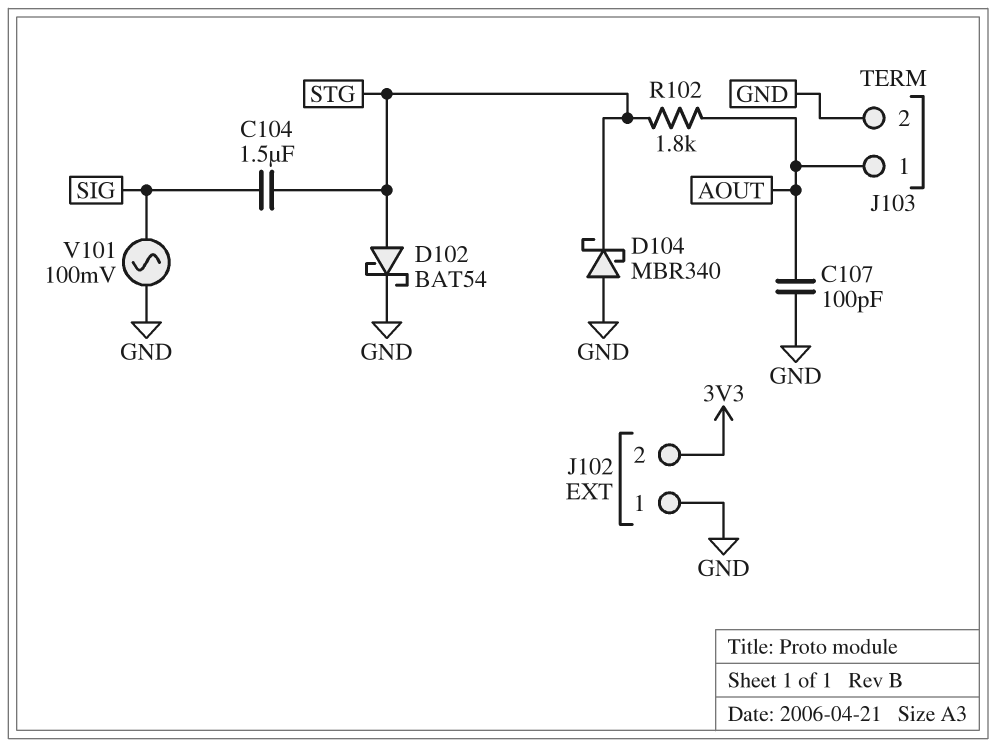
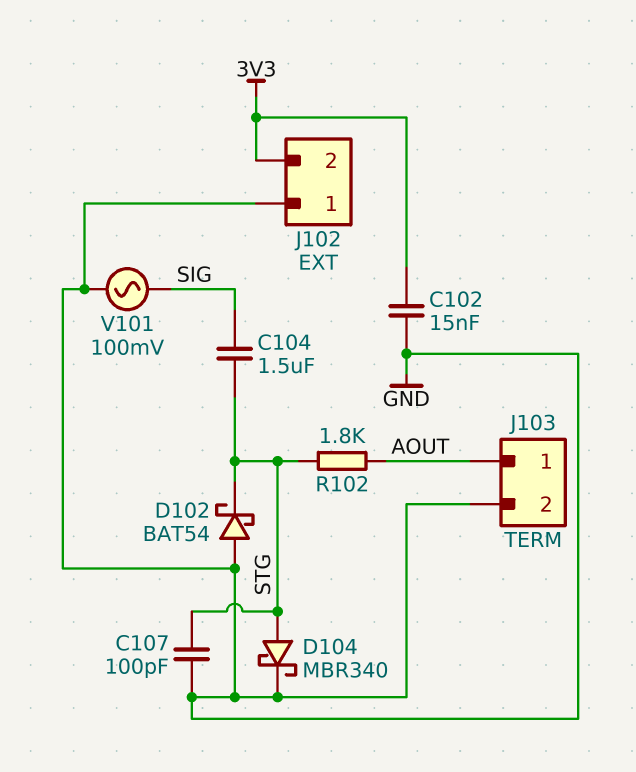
C102: none -> 15nF (3V3, GND)
C107: 100pF (AOUT, GND) -> 100pF (GND, STG)
D102: schottky BAT54 (A STG, K GND) -> schottky BAT54 (A GND, K STG)
D104: schottky MBR340 (A GND, K STG) -> schottky MBR340 (A STG, K GND)

